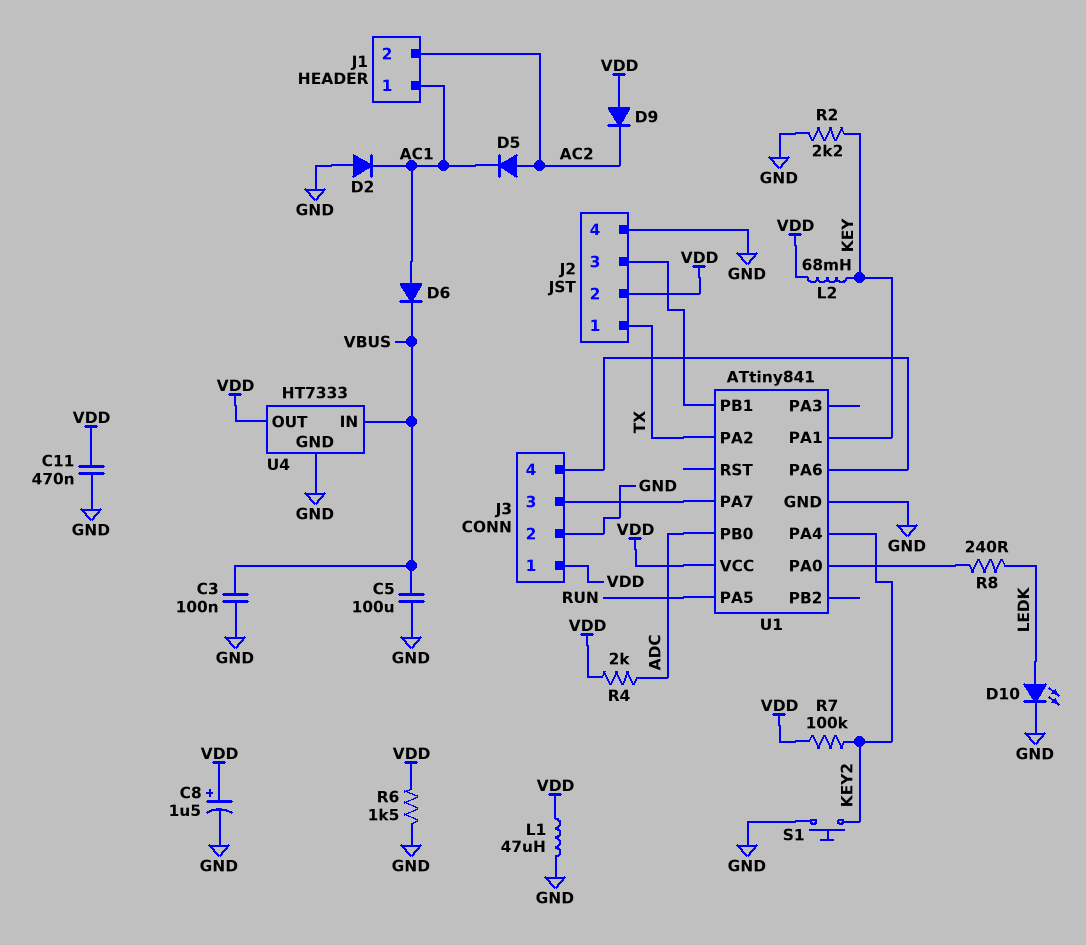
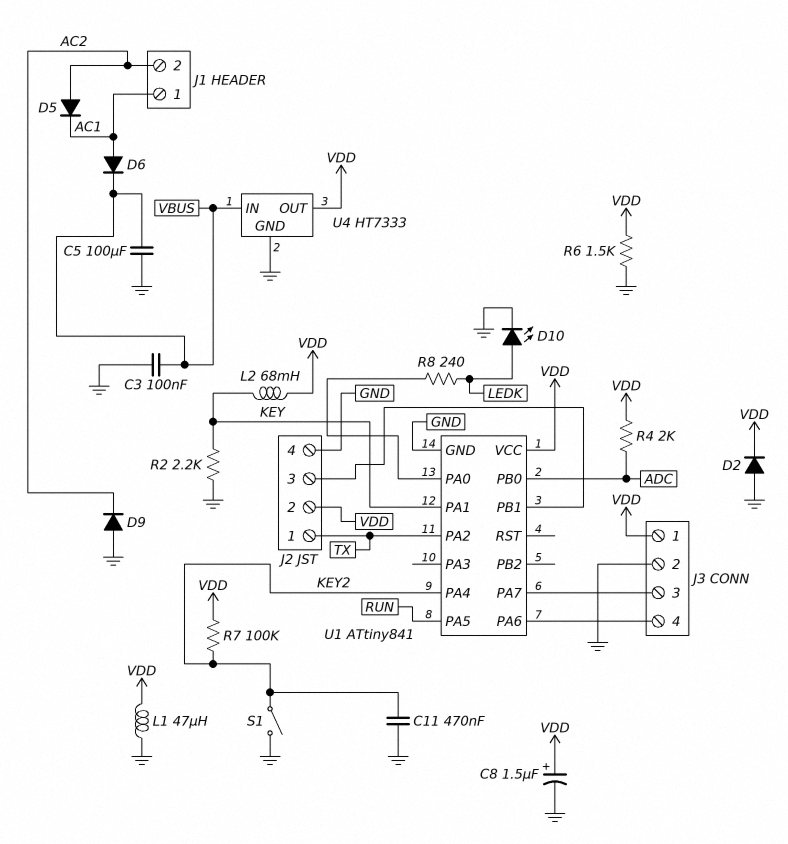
C11: 470nF (GND, VDD) -> 470nF (GND, KEY2)
D2: diode (A GND, K AC1) -> diode (A GND, K VDD)
D9: diode (A VDD, K AC2) -> diode (A GND, K AC2)
S1: button (GND, KEY2) -> switch (GND, KEY2)

